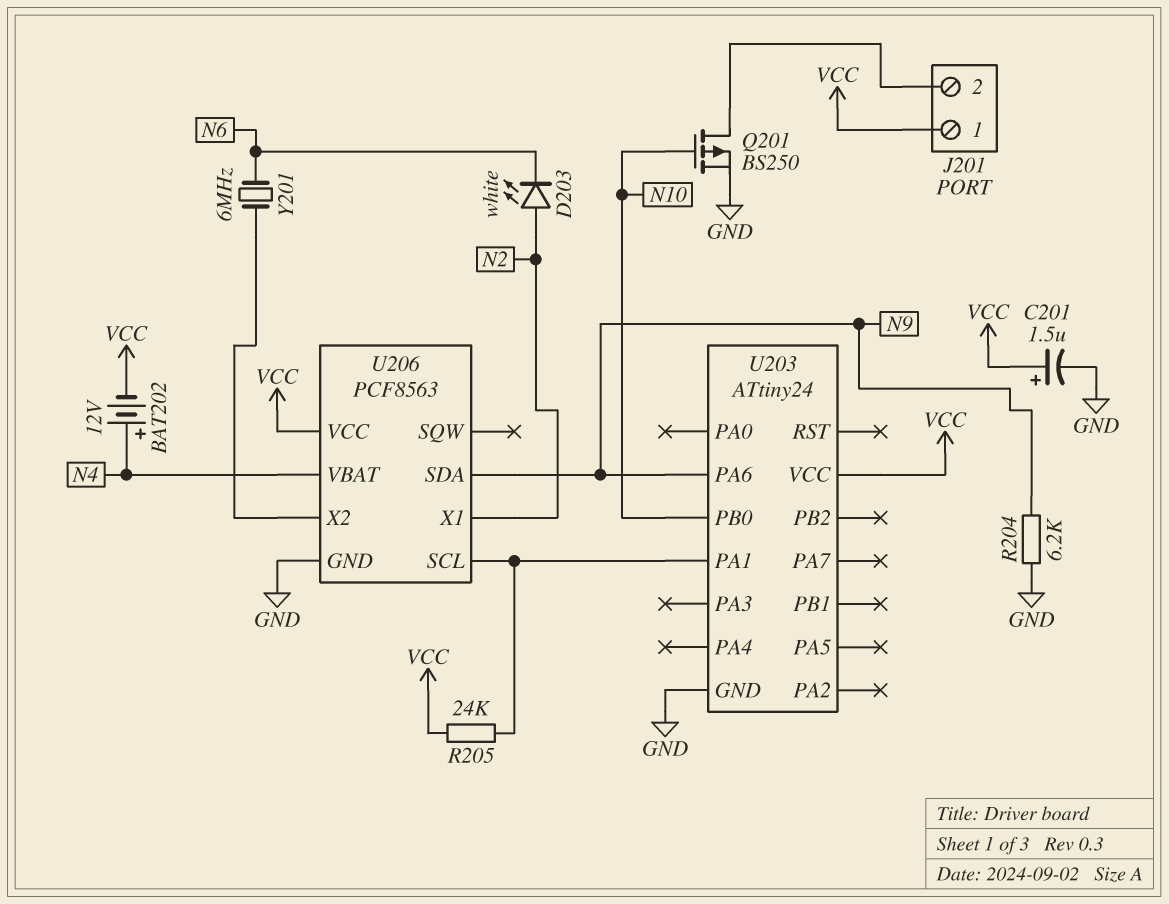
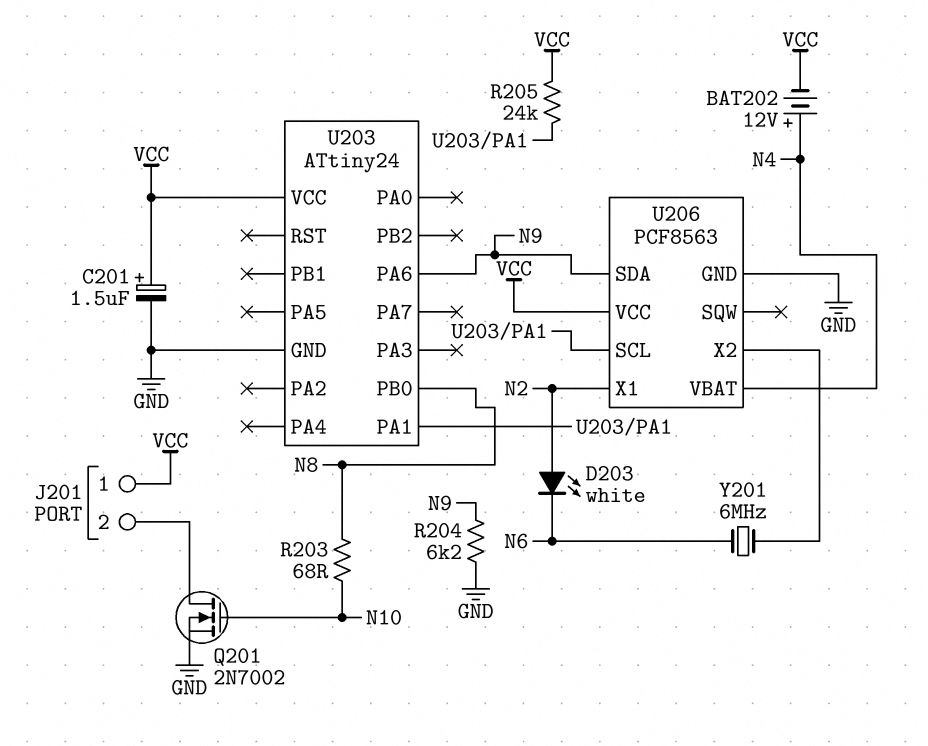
Q201: PMOS BS250 (G N10, D J201/2, S GND) -> NMOS 2N7002 (G N10, D J201/2, S GND)
R203: none -> 68 (N8, N10)
U203 pin PB0: N10 -> N8

